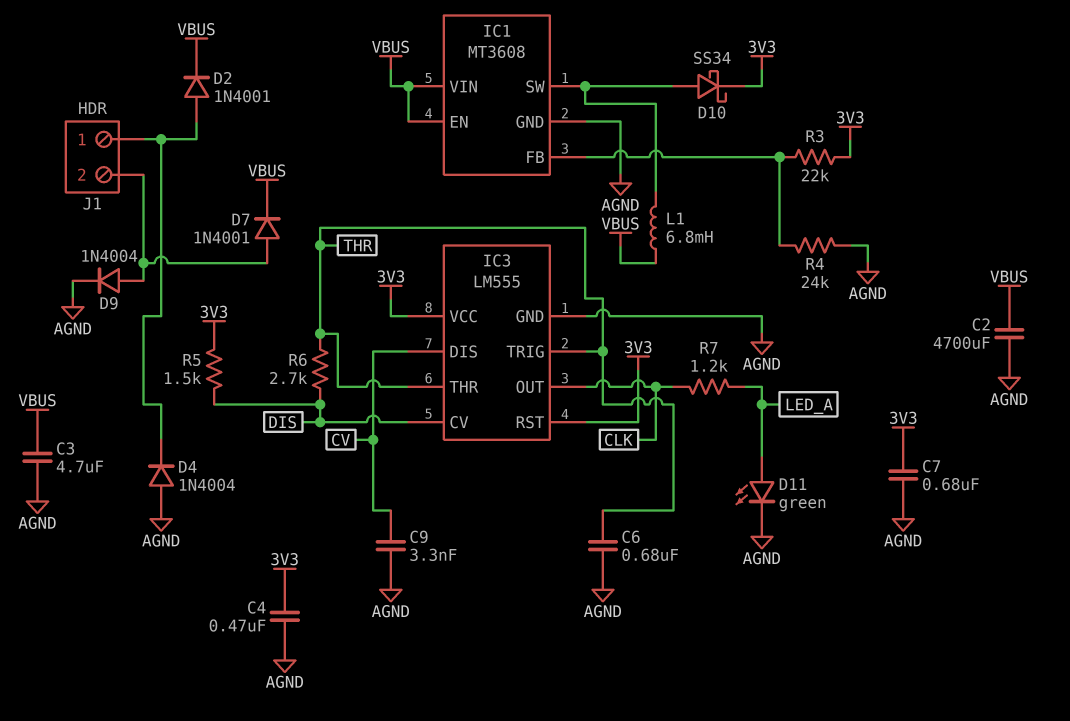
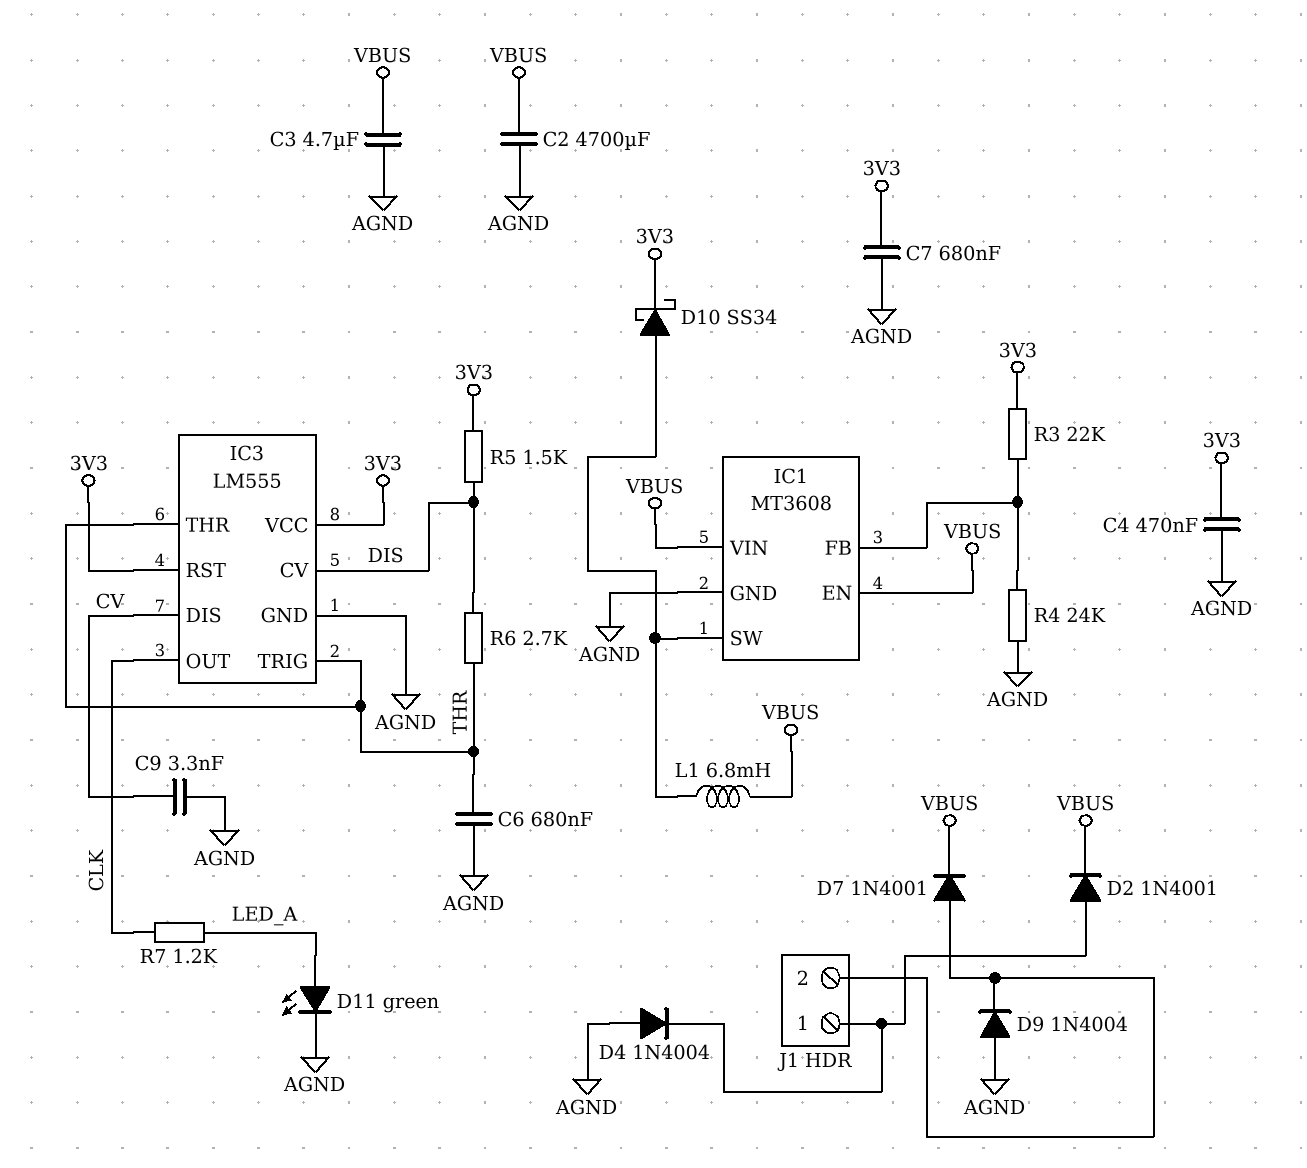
D9: diode 1N4004 (A J1/2, K AGND) -> diode 1N4004 (A AGND, K J1/2)

